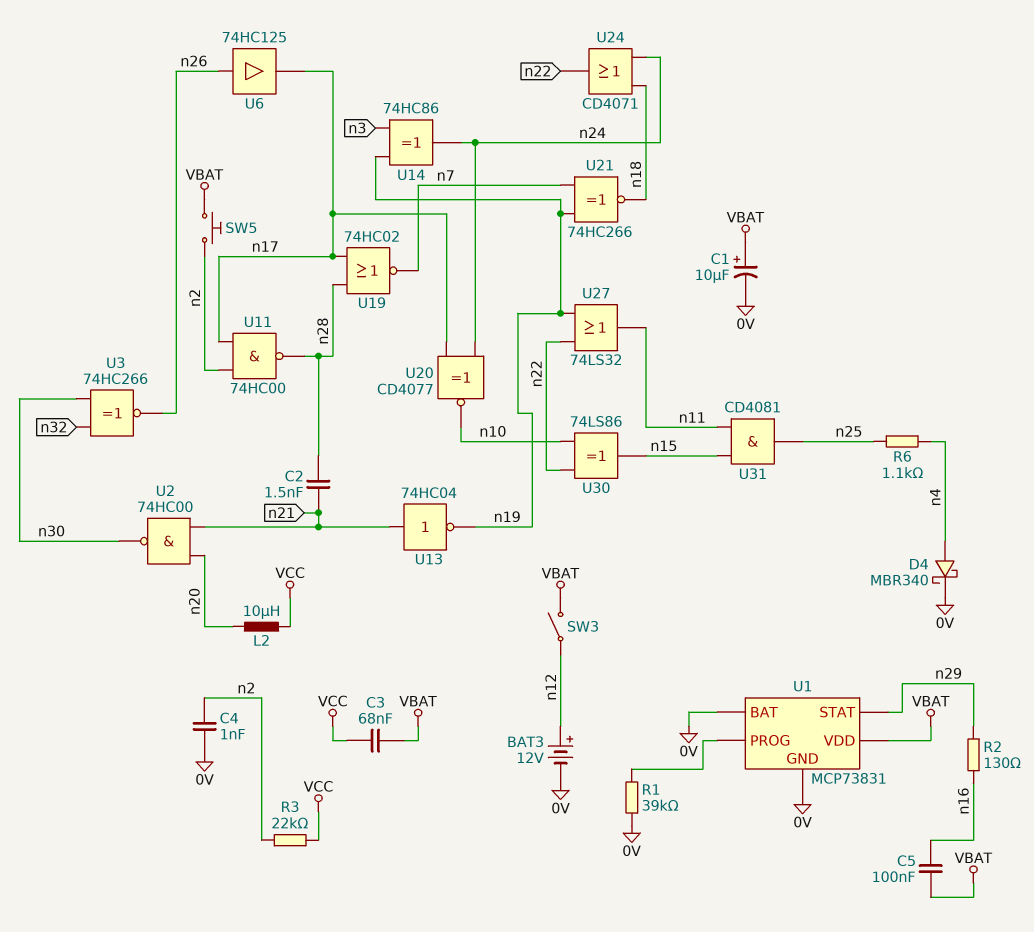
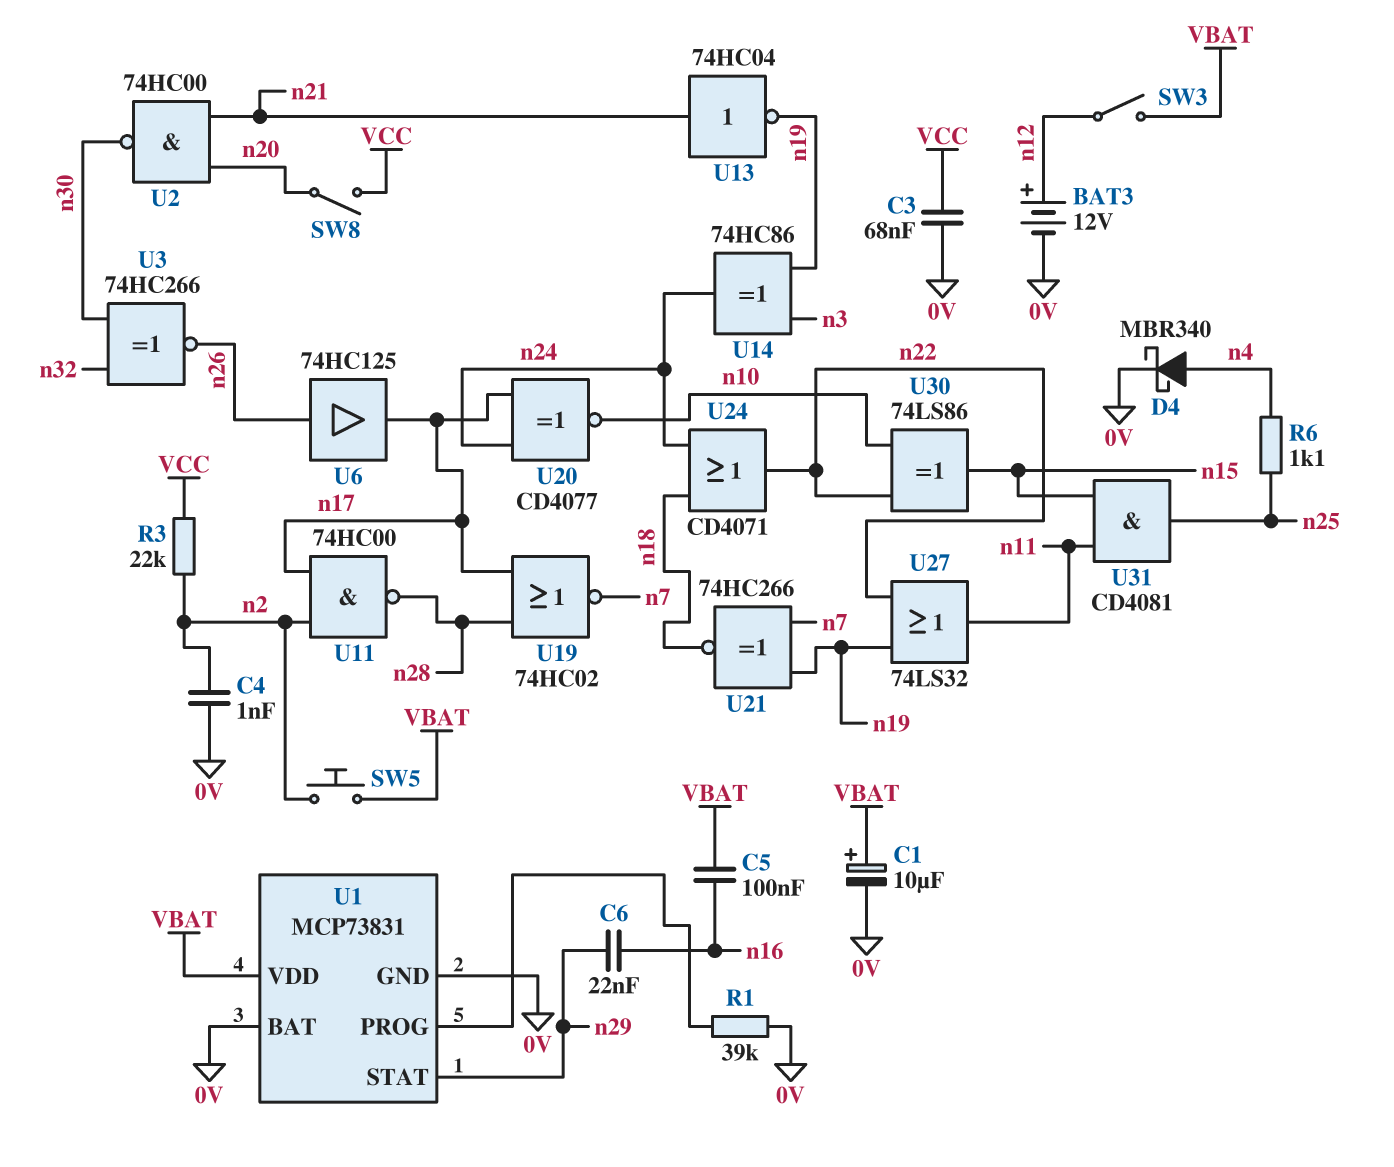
C2: 1.5nF (n21, n28) -> none
C3: 68nF (VBAT, VCC) -> 68nF (0V, VCC)
C6: none -> 22nF (n16, n29)
L2: 10uH (VCC, n20) -> none
R2: 130 (n16, n29) -> none
SW8: none -> switch (VCC, n20)

